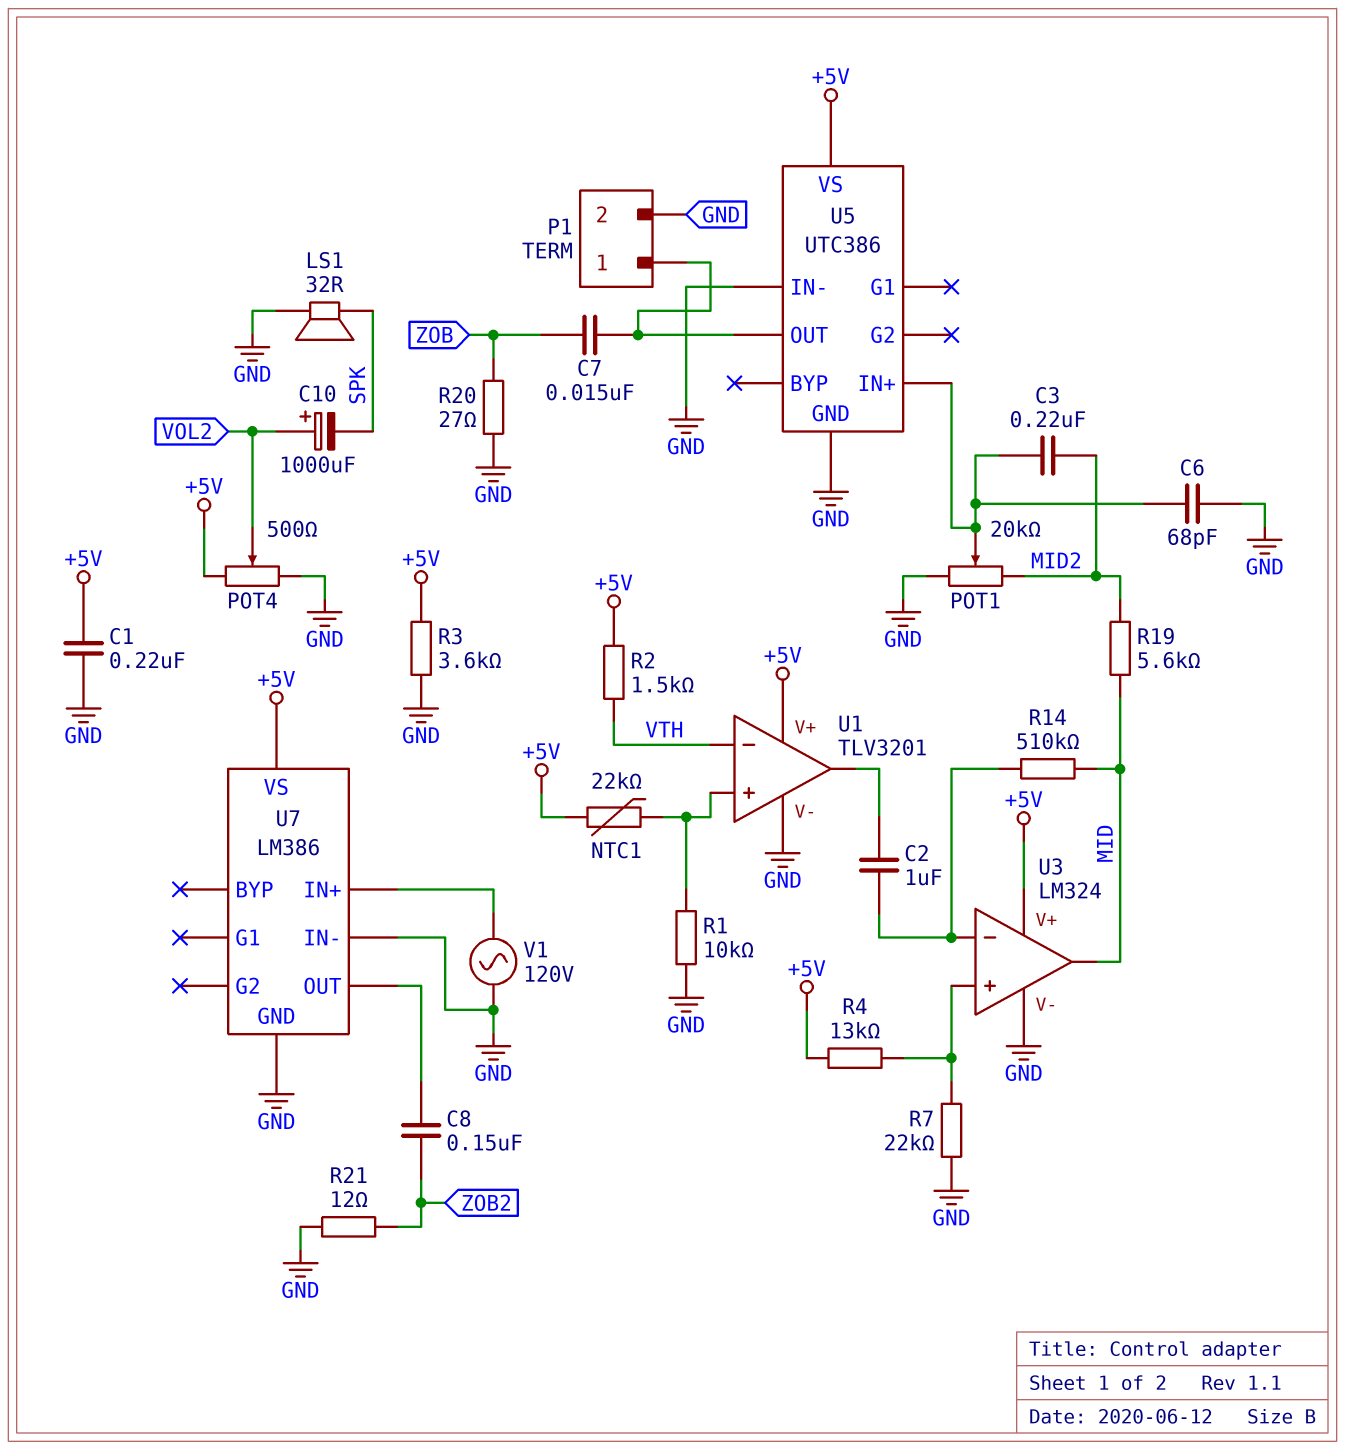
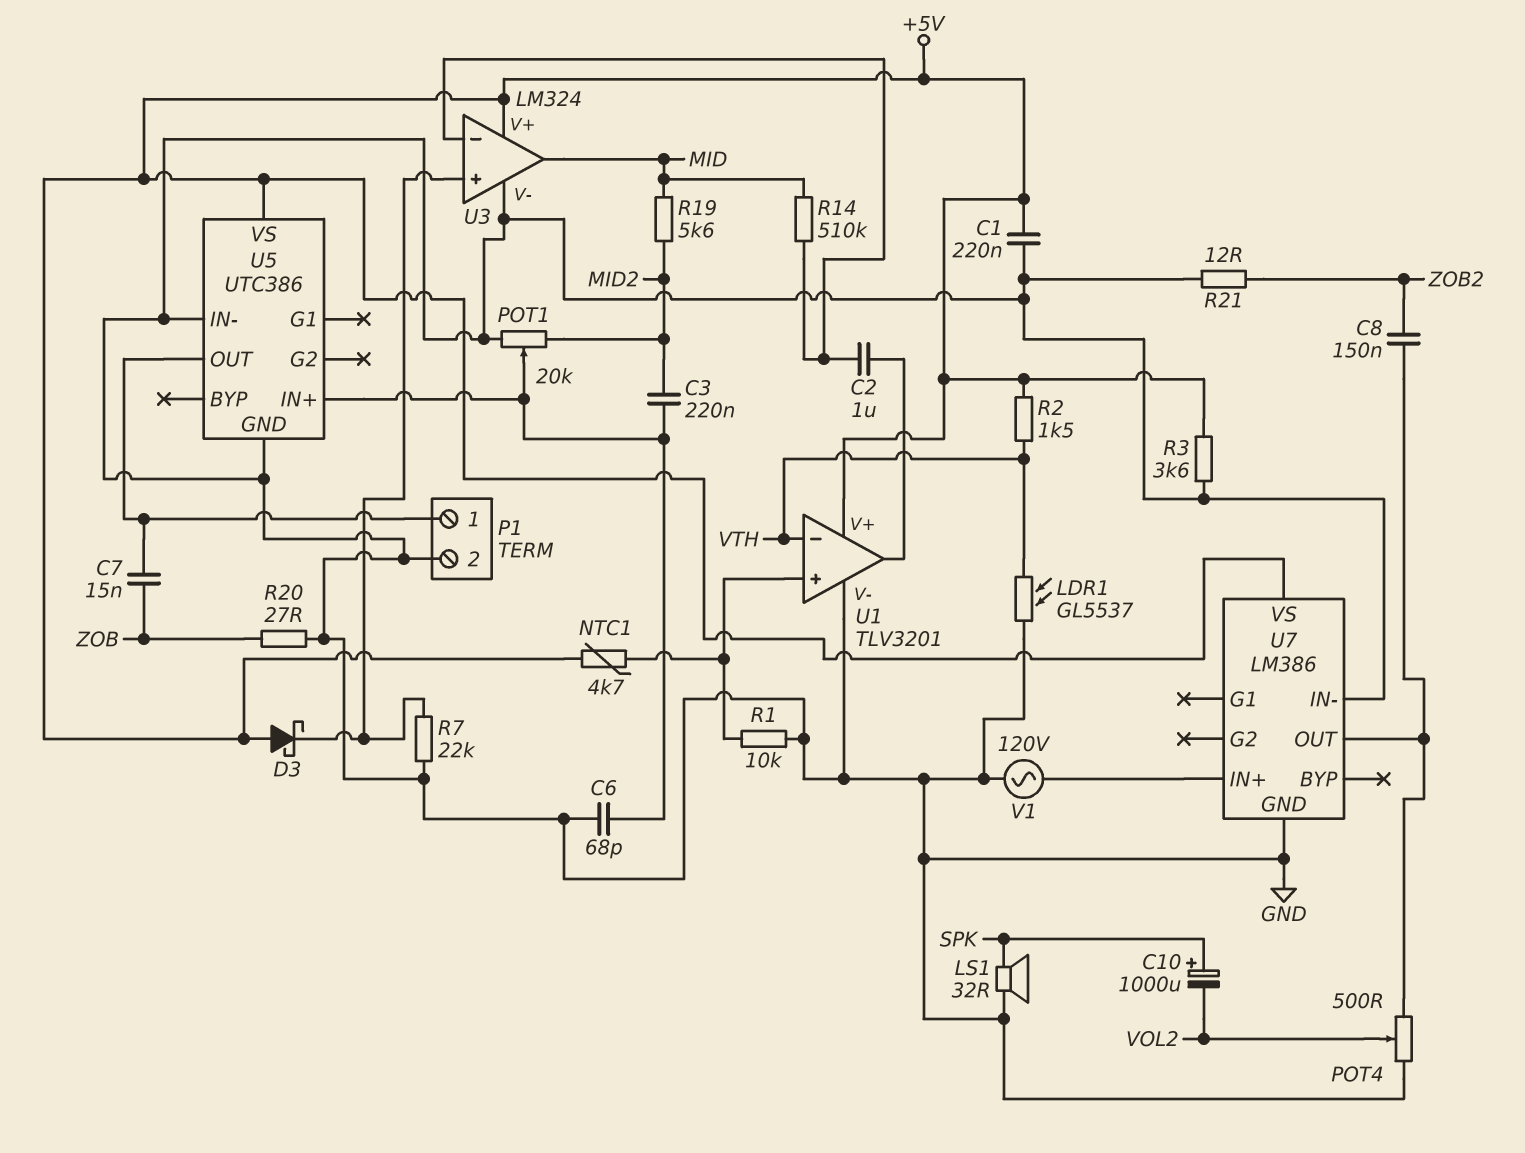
C10: 1000uF (plus VOL2, minus SPK) -> 1000uF (plus SPK, minus VOL2)
D3: none -> schottky (A +5V, K U3/in+)
LDR1: none -> GL5537 (GND, VTH)
NTC1: 22k (+5V, U1/in+) -> 4.7k (+5V, U1/in+)
POT4: 500 (+5V, GND, wiper VOL2) -> 500 (GND, U7/OUT, wiper VOL2)
R4: 13k (+5V, U3/in+) -> none

